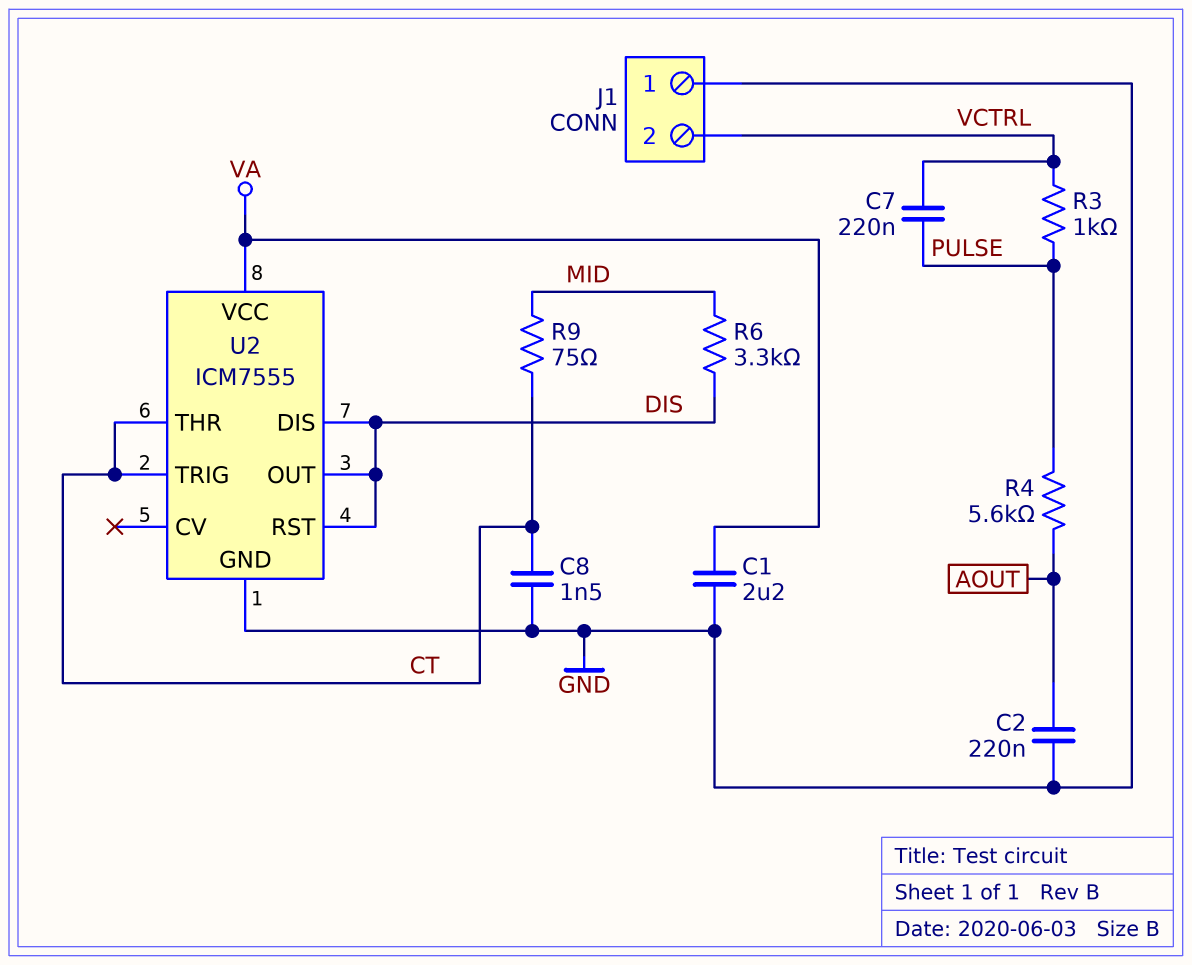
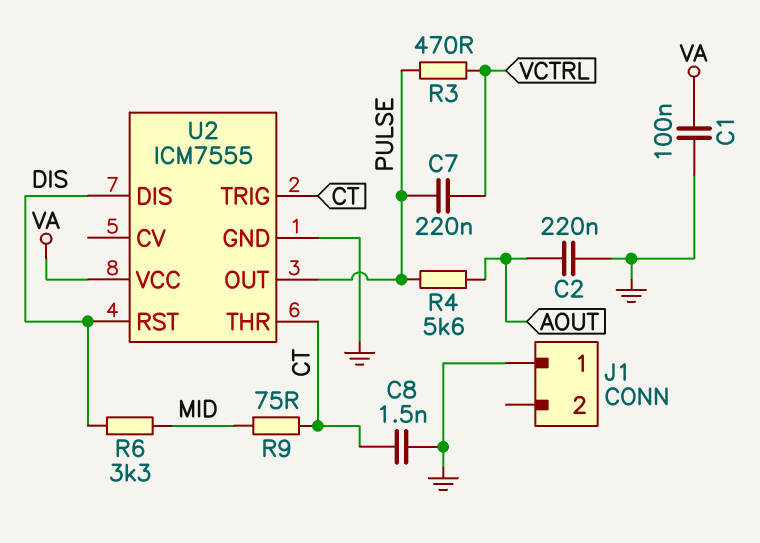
C1: 2.2uF (GND, VA) -> 100nF (GND, VA)
J1 pin 2: VCTRL -> none
R3: 1k (PULSE, VCTRL) -> 470 (PULSE, VCTRL)
U2 pin OUT: DIS -> PULSE

